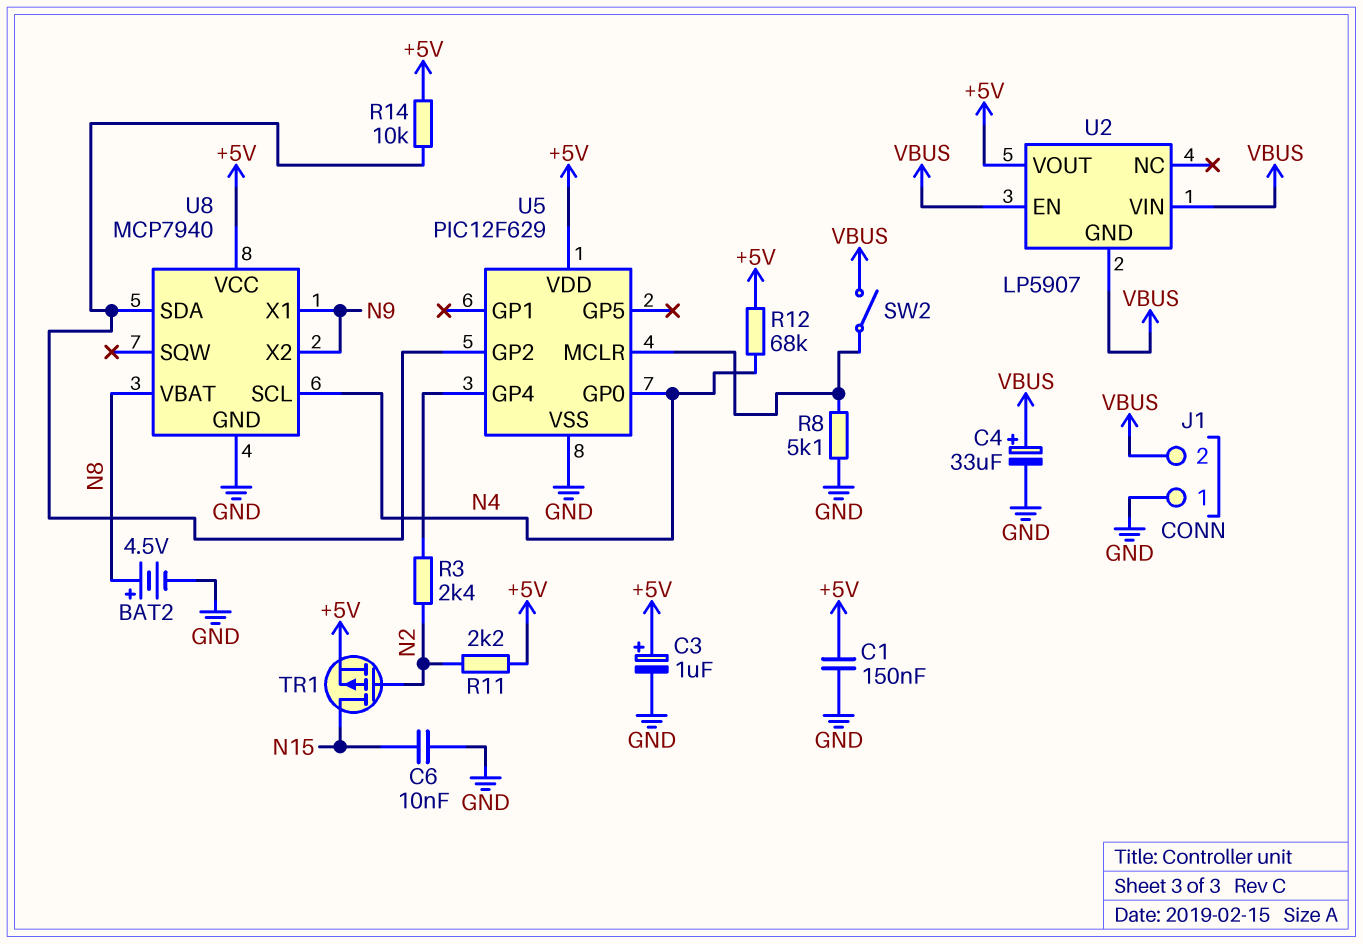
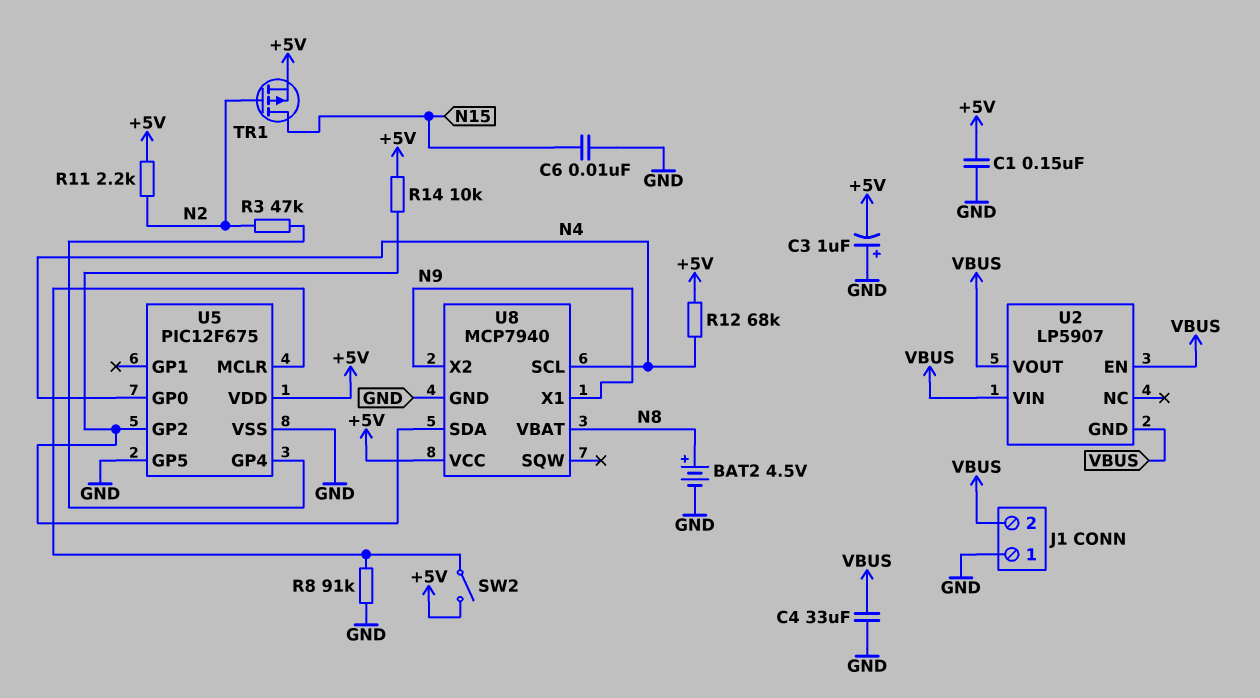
C3: 1uF (plus +5V, minus GND) -> 1uF (plus GND, minus +5V)
C4: 33uF (plus VBUS, minus GND) -> 33uF (GND, VBUS)
R3: 2.4k (N2, U5/GP4) -> 47k (N2, U5/GP4)
R8: 5.1k (GND, U5/MCLR) -> 91k (GND, U5/MCLR)
SW2: switch (U5/MCLR, VBUS) -> switch (+5V, U5/MCLR)
U2 pin VOUT: +5V -> VBUS
U5: PIC12F629 -> PIC12F675
U5 pin GP5: none -> GND

